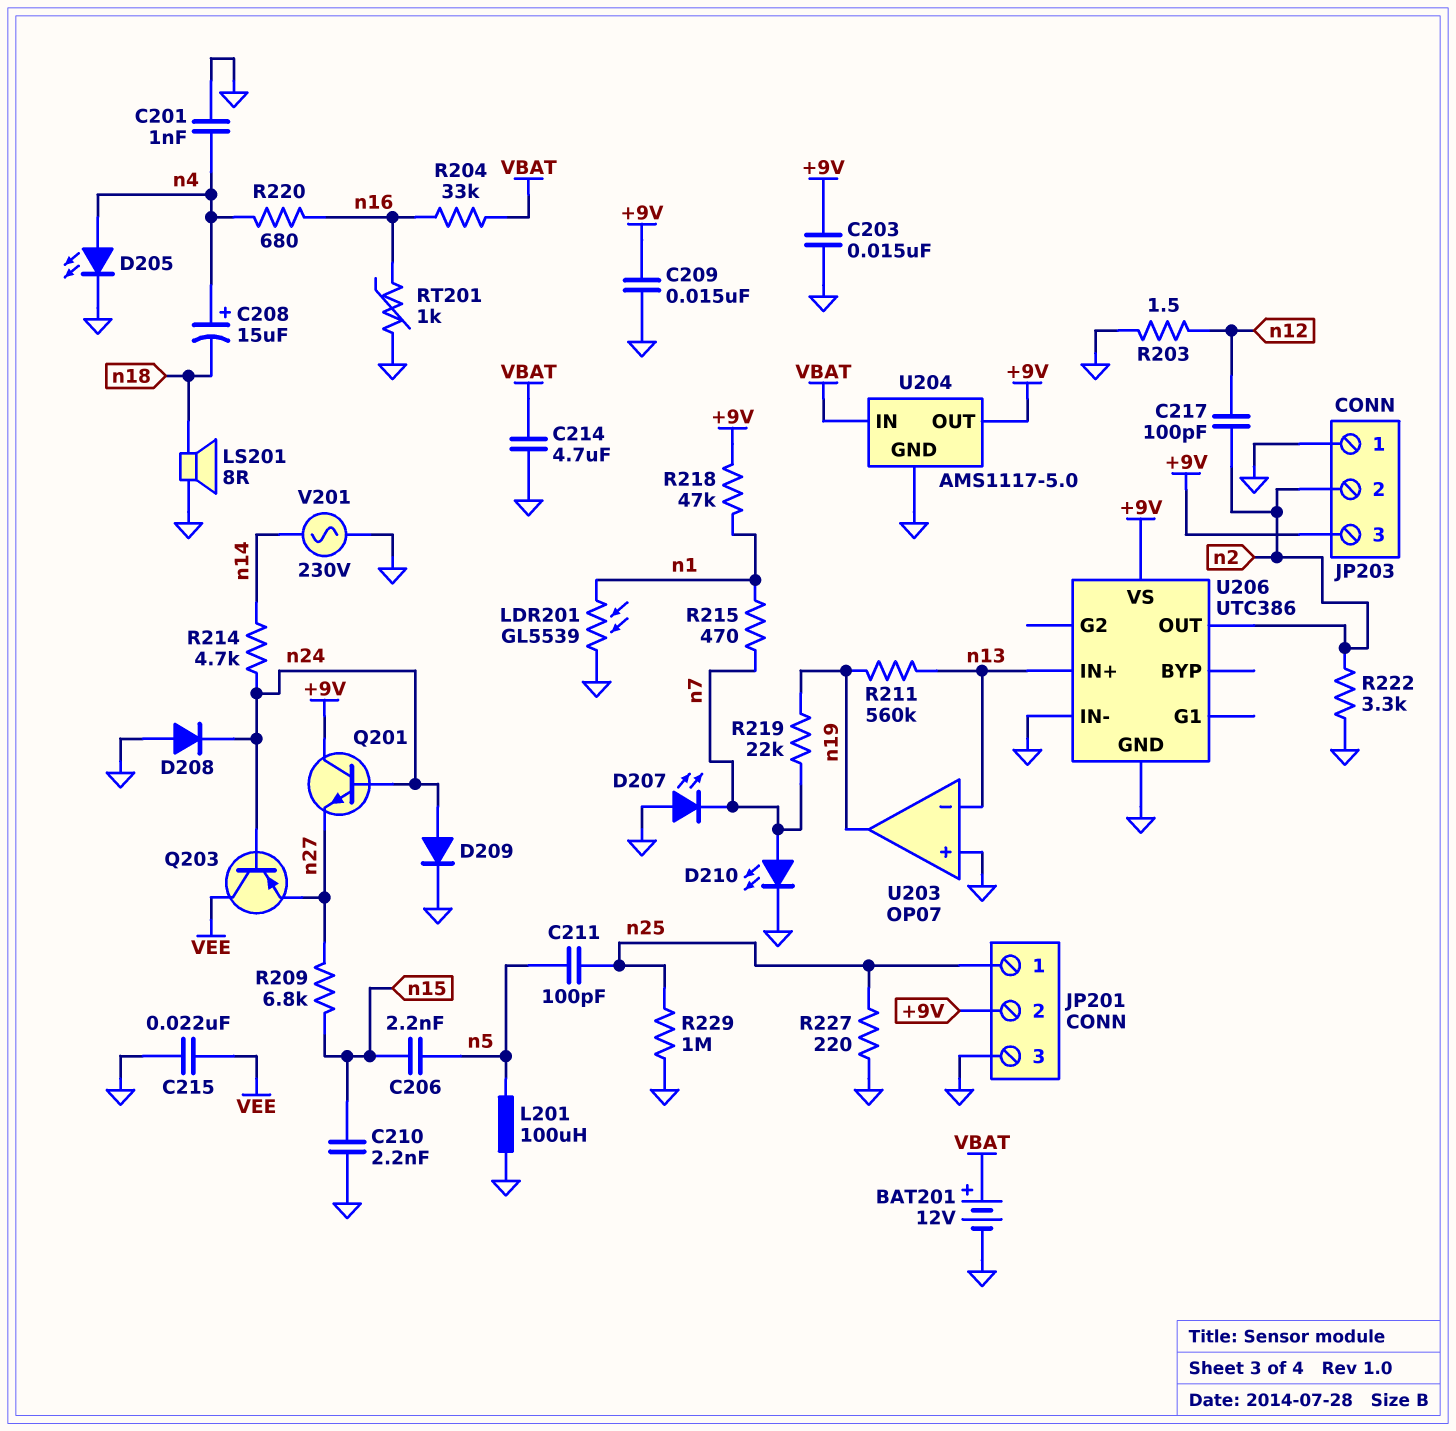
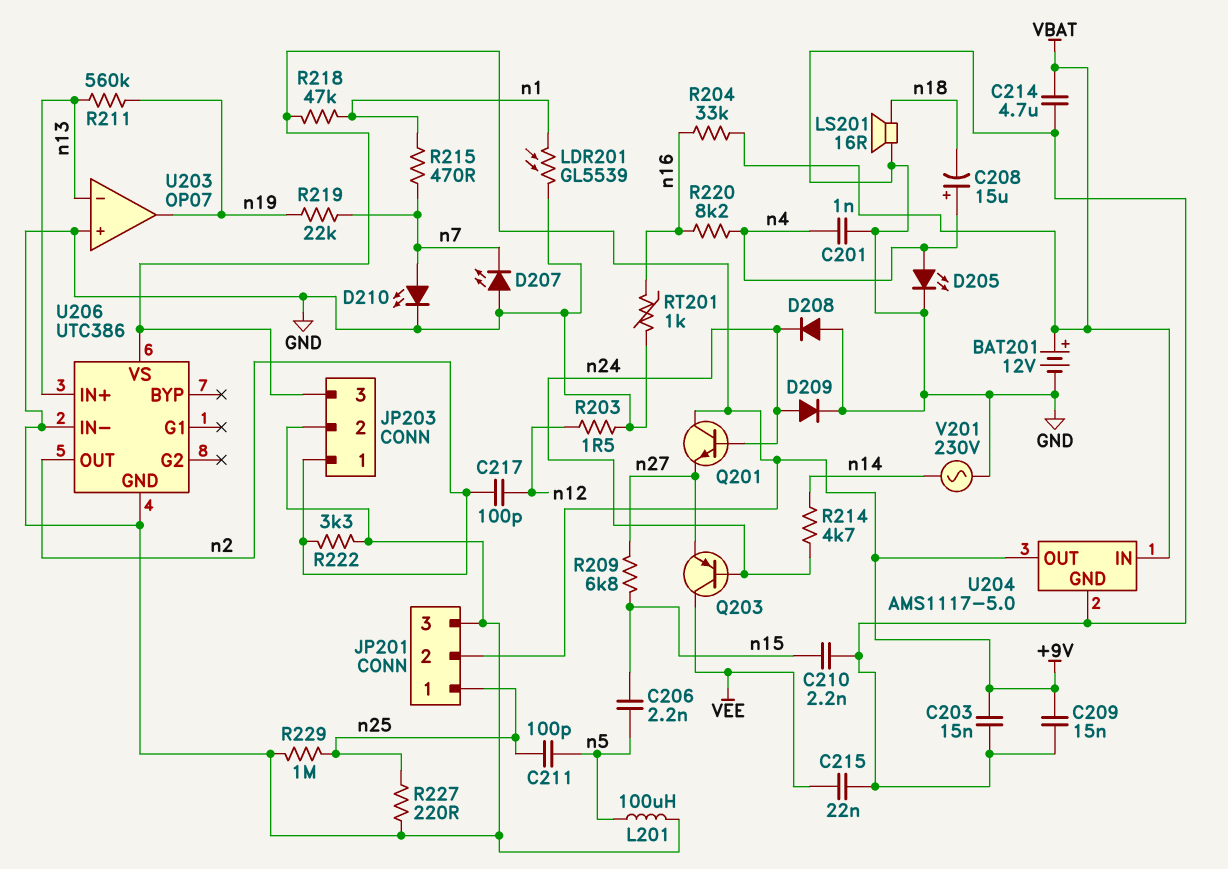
JP203 pin 1: GND -> n2
JP203 pin 2: n2 -> GND
LS201: speaker 8R (GND, n18) -> speaker 16R (GND, n18)
R220: 680 (n4, n16) -> 8.2k (n4, n16)

